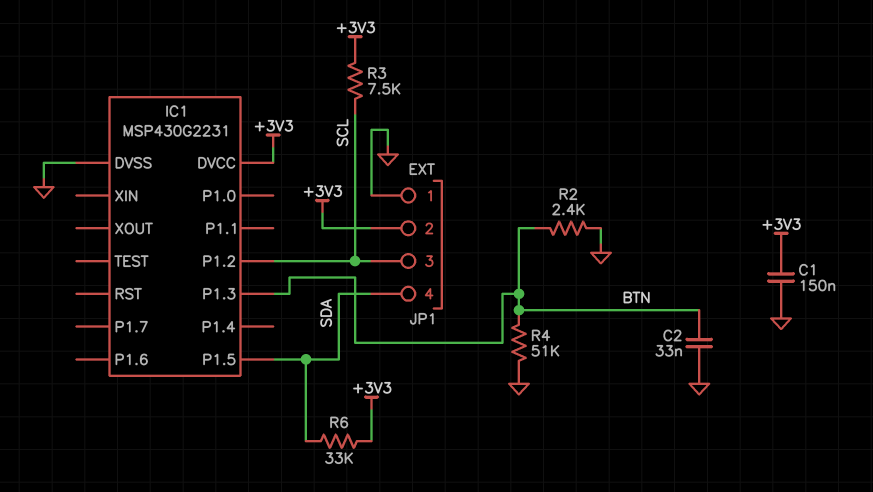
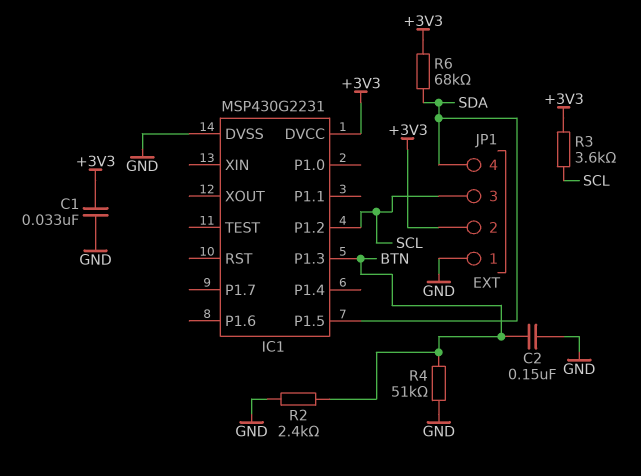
C1: 150nF (+3V3, GND) -> 33nF (+3V3, GND)
C2: 33nF (BTN, GND) -> 150nF (BTN, GND)
R3: 7.5k (+3V3, SCL) -> 3.6k (+3V3, SCL)
R6: 33k (+3V3, SDA) -> 68k (+3V3, SDA)

